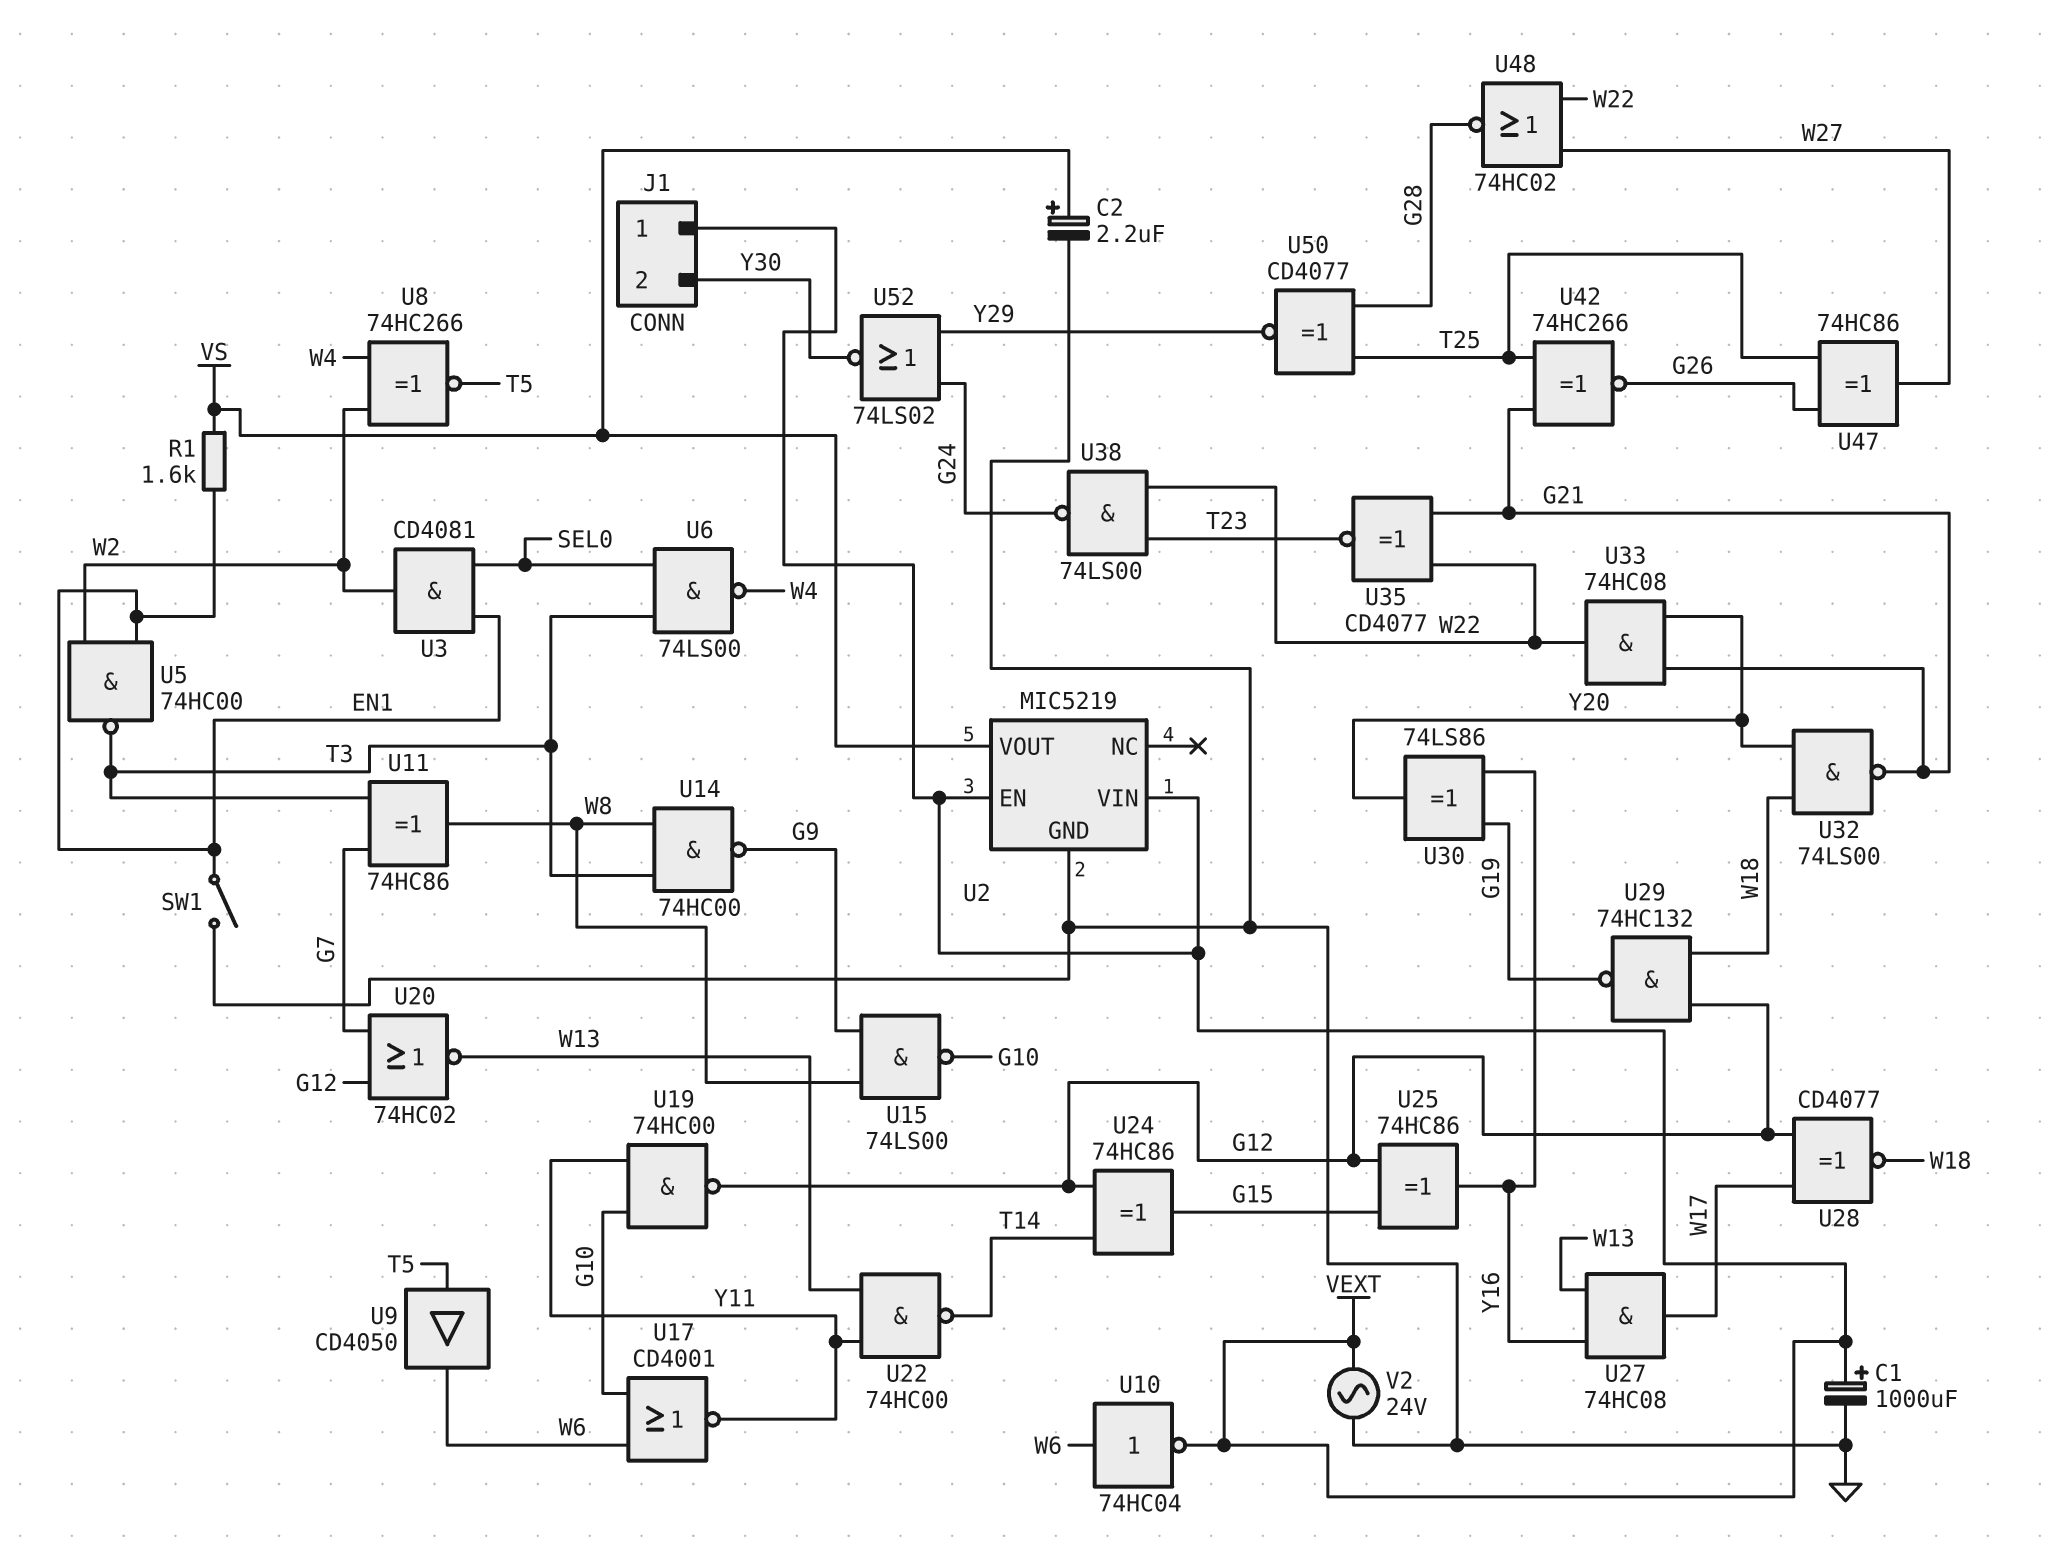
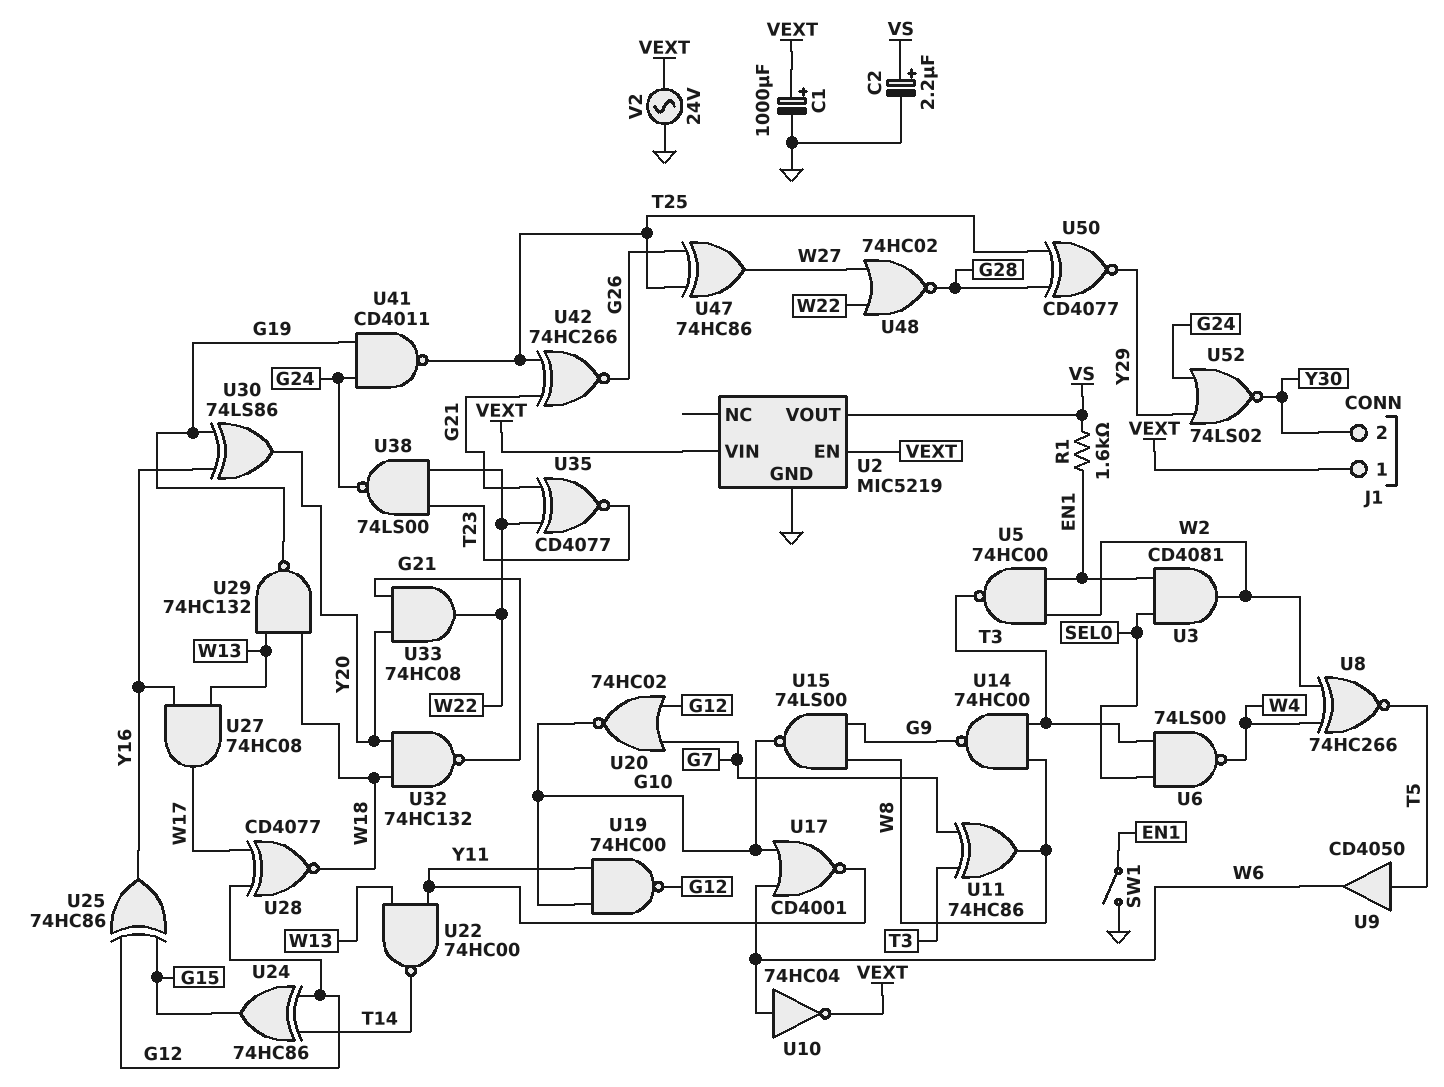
U20: NOR 74HC02 (in G7, in G12, out W13) -> NOR 74HC02 (in G7, in G12, out G10)
U29: NAND 74HC132 (in G12, in W18, out G19) -> NAND 74HC132 (in W13, in W18, out G19)
U32: NAND 74LS00 (in W18, in Y20, out G21) -> NAND 74HC132 (in W18, in Y20, out G21)
U41: none -> NAND CD4011 (in G19, in G24, out T25)

